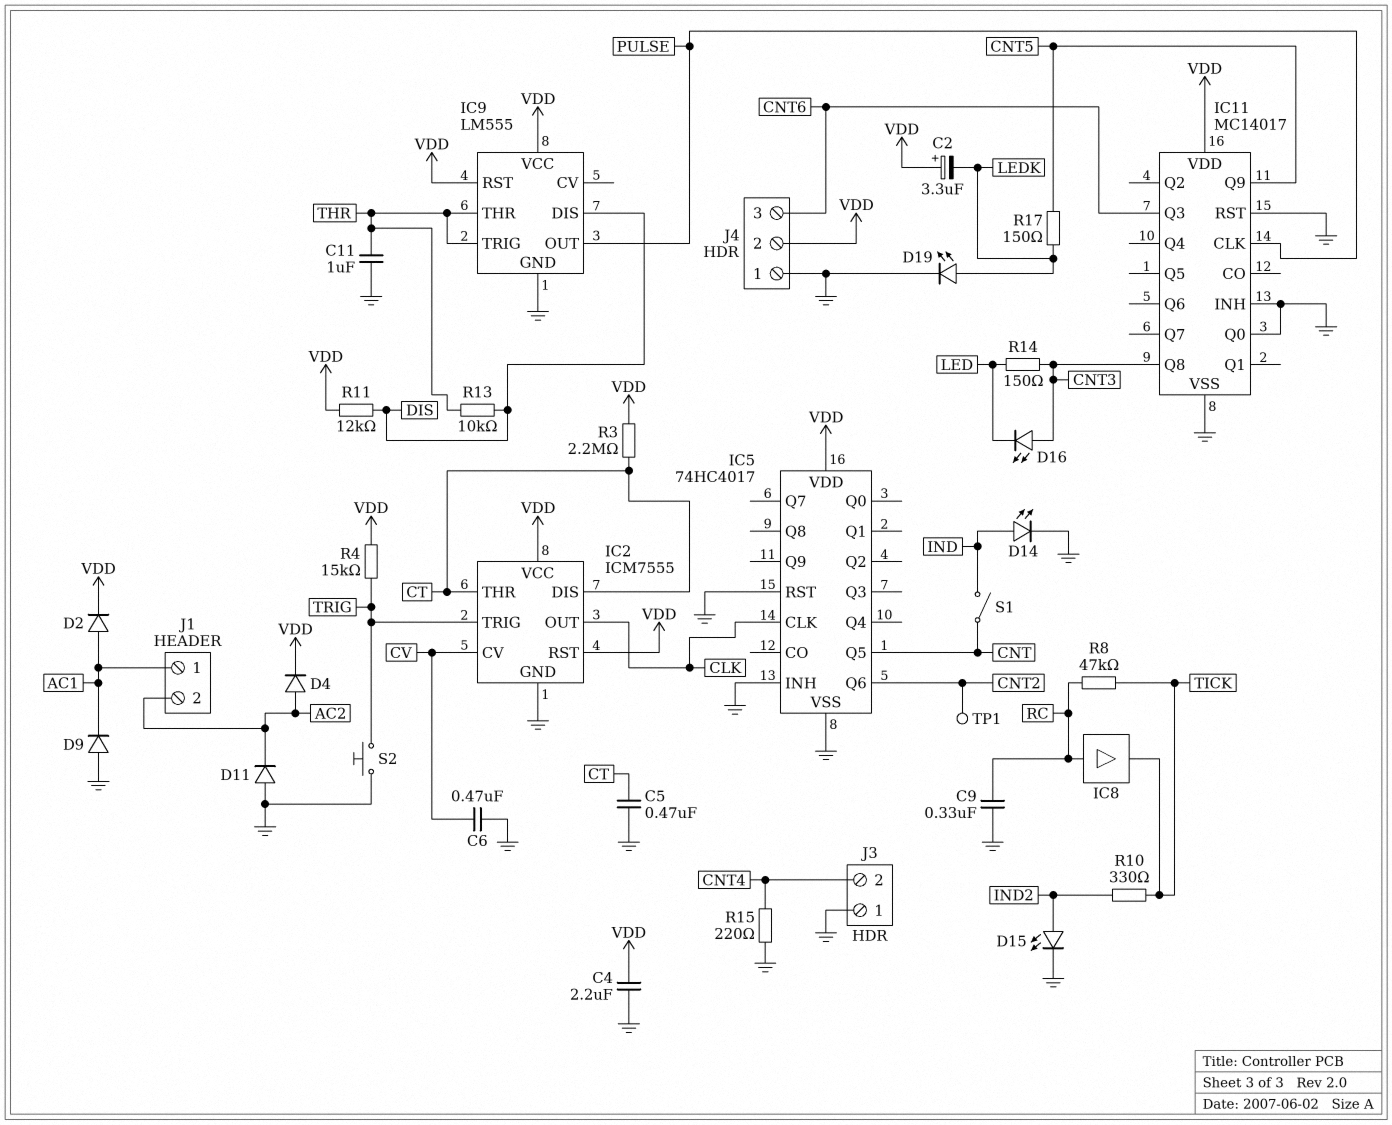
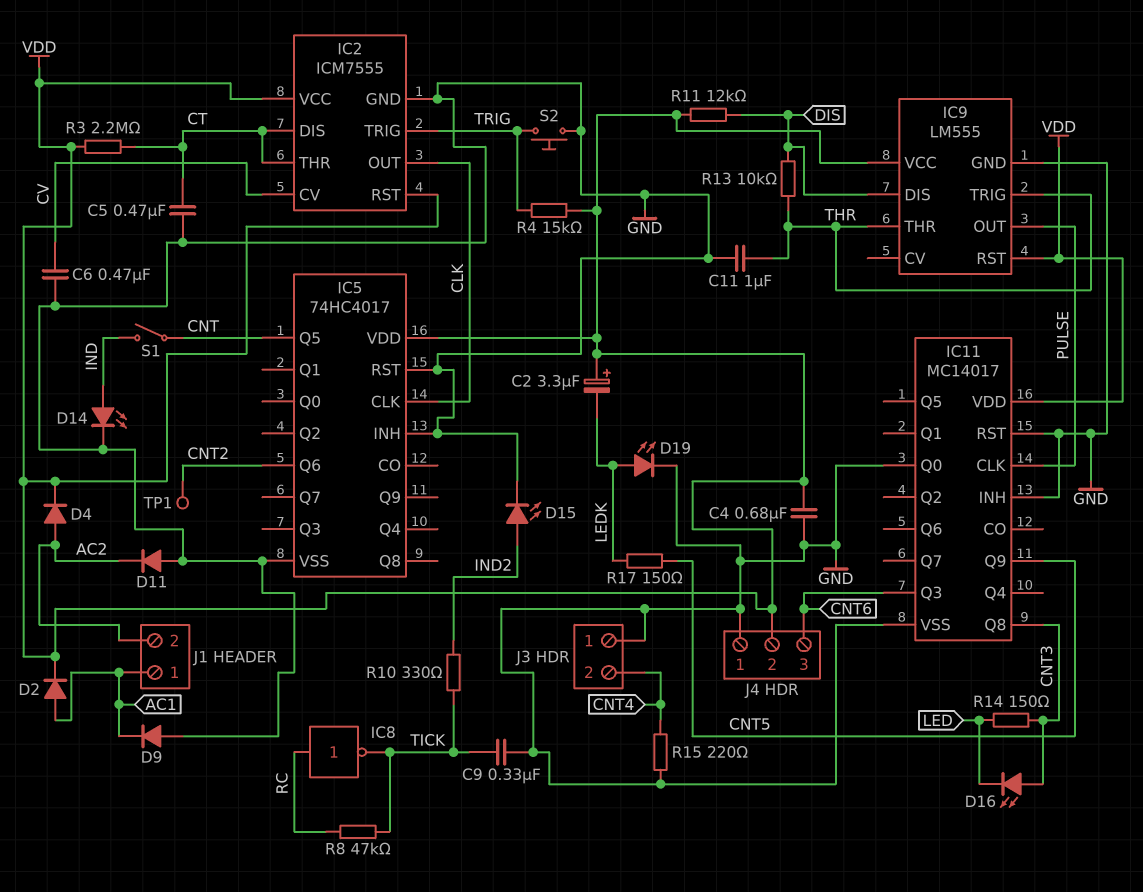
C4: 2.2uF (GND, VDD) -> 680nF (GND, VDD)
C9: 330nF (GND, RC) -> 330nF (GND, TICK)
IC8: buffer (in RC, out TICK) -> NOT (in RC, out TICK)

